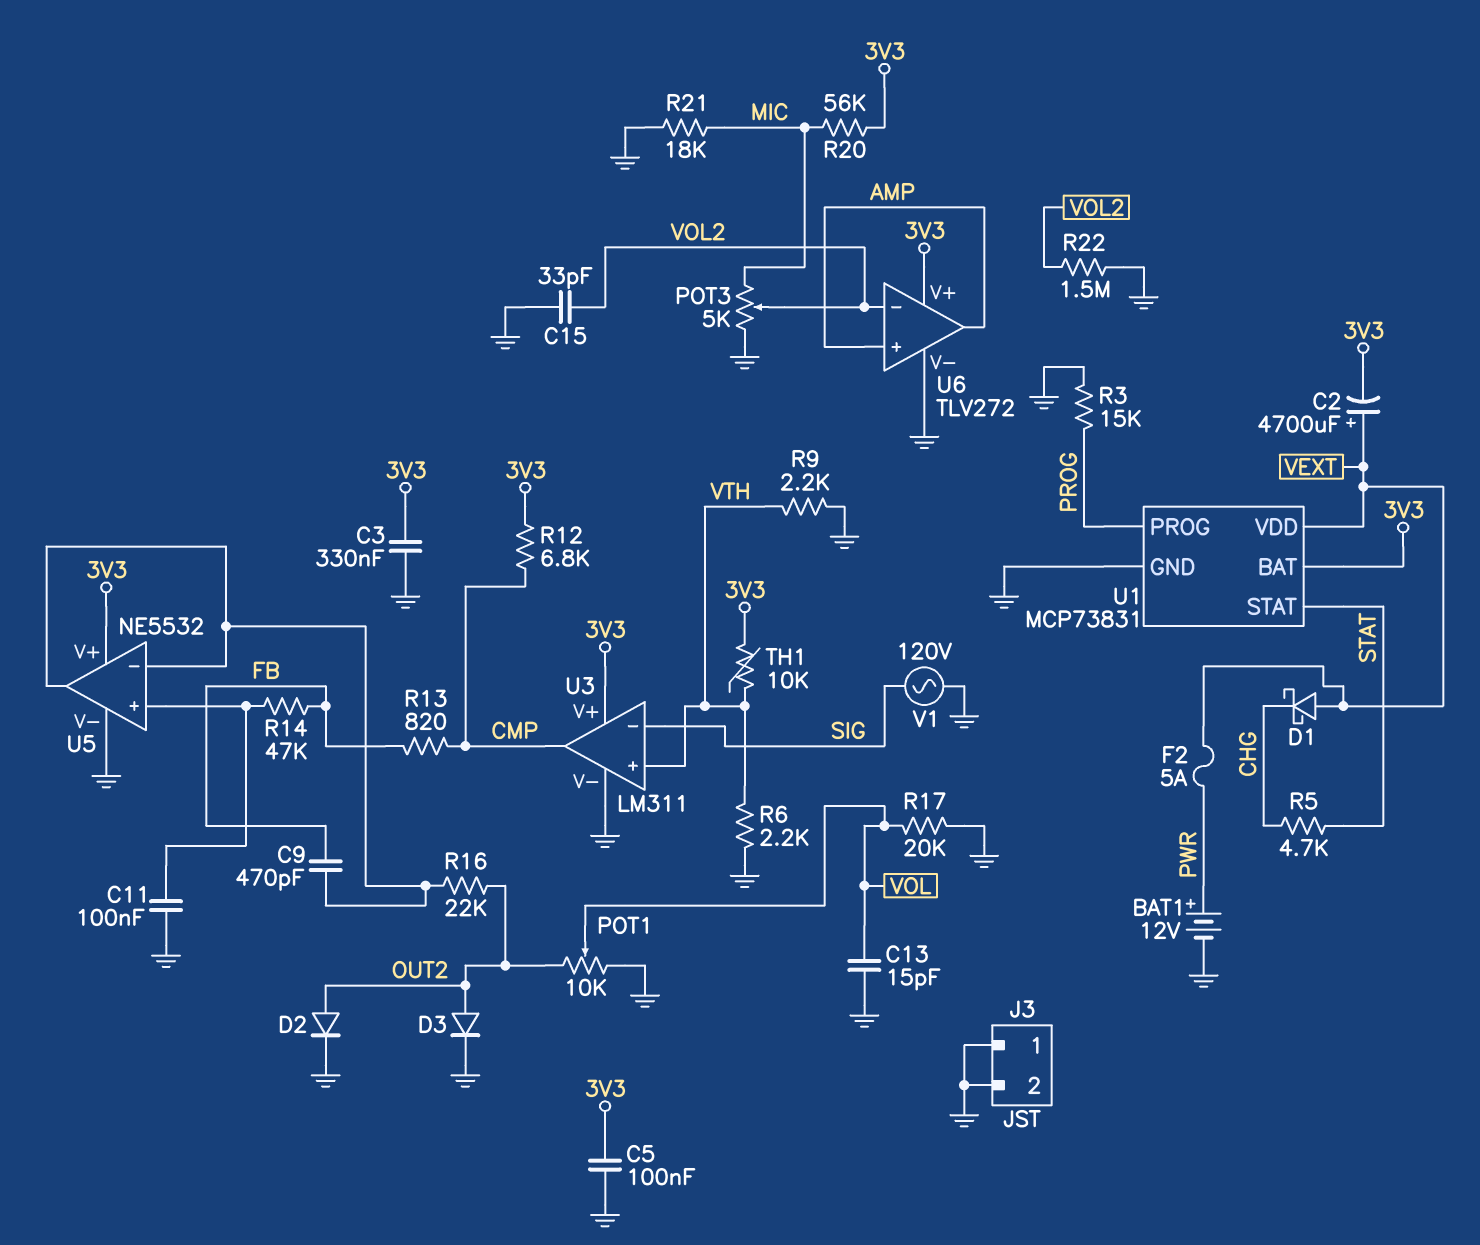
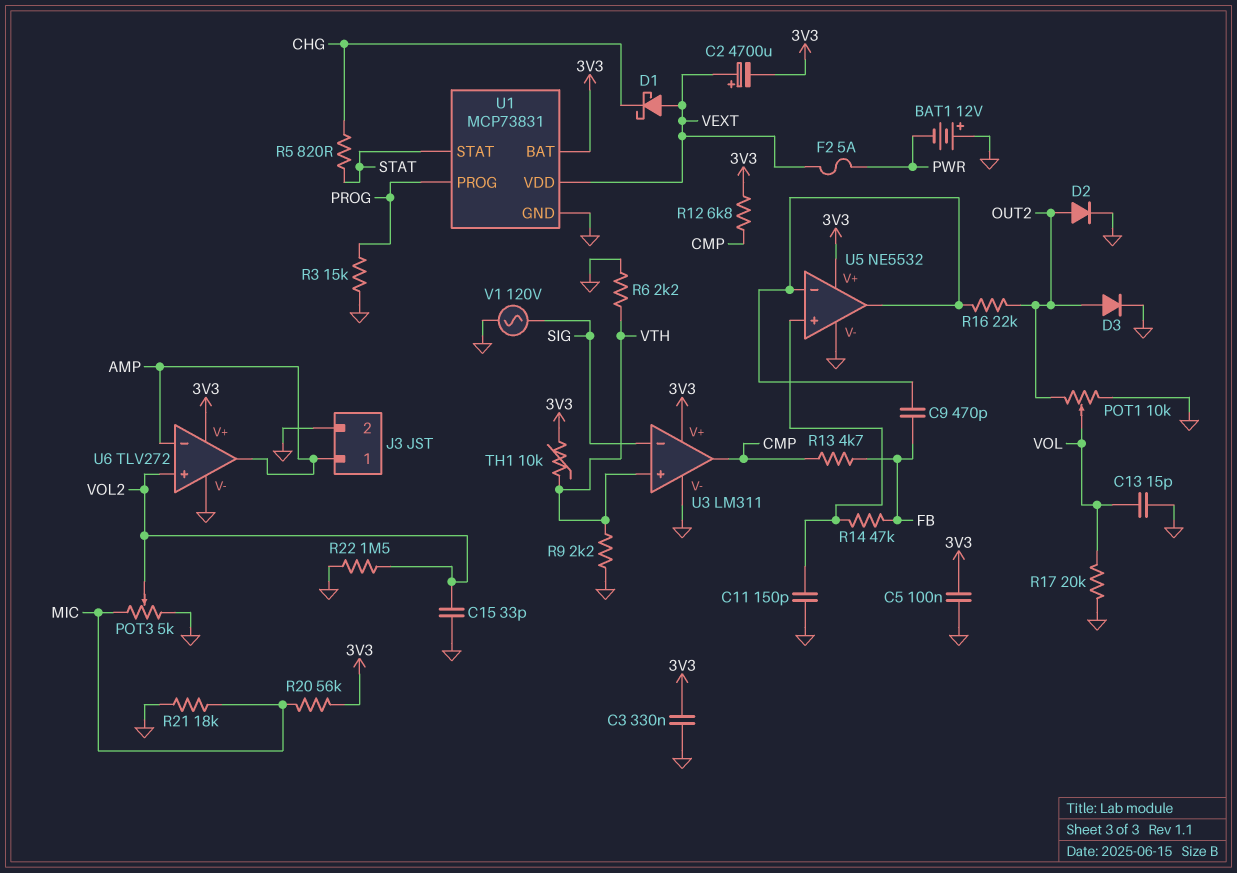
BAT1: 12V (plus PWR, minus GND) -> 12V (plus GND, minus PWR)
C11: 100nF (GND, U5/in+) -> 150pF (GND, U5/in+)
J3 pin 1: GND -> AMP
R5: 4.7k (CHG, STAT) -> 820 (CHG, STAT)
R13: 820 (CMP, FB) -> 4.7k (CMP, FB)
U6 pin in+: AMP -> VOL2
U6 pin in-: VOL2 -> AMP

